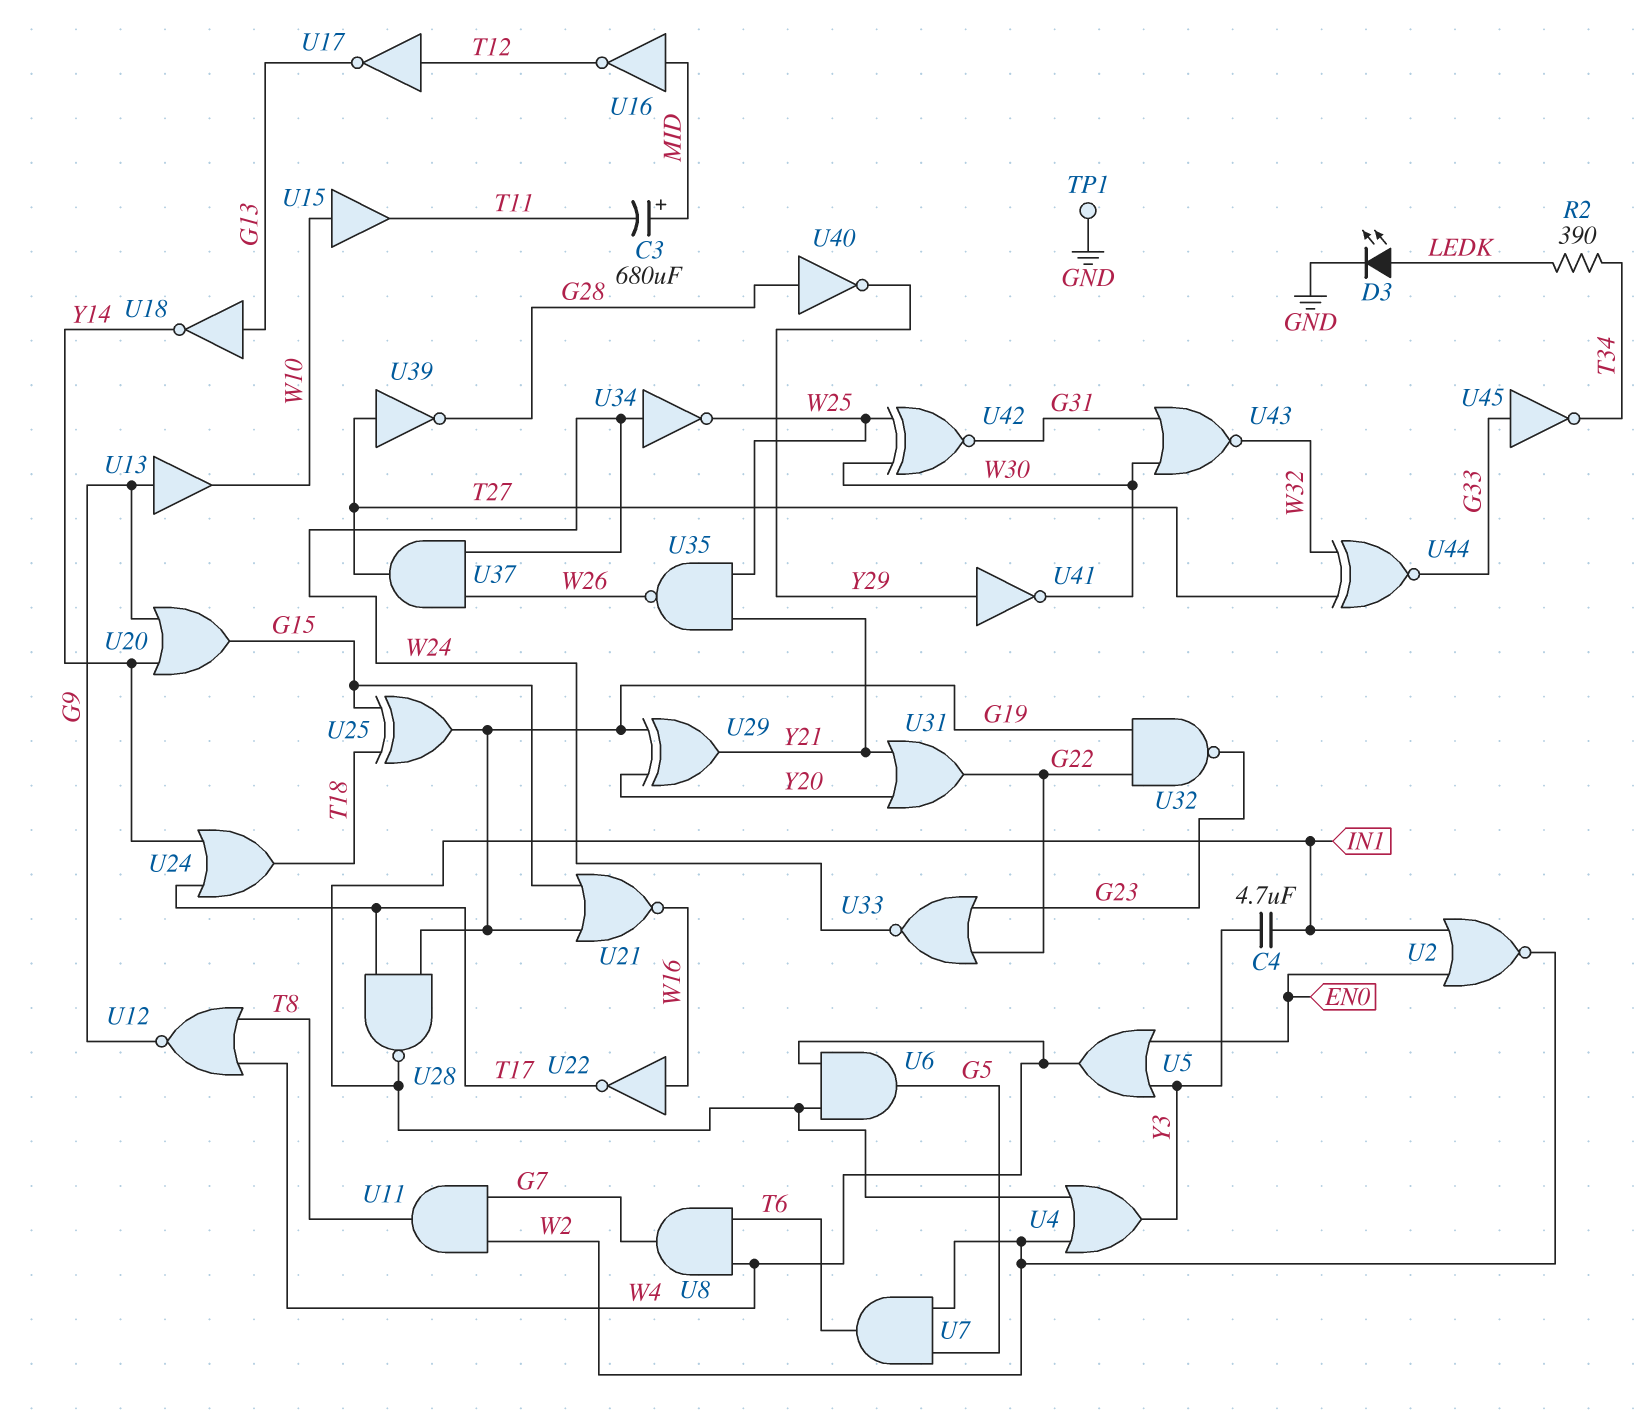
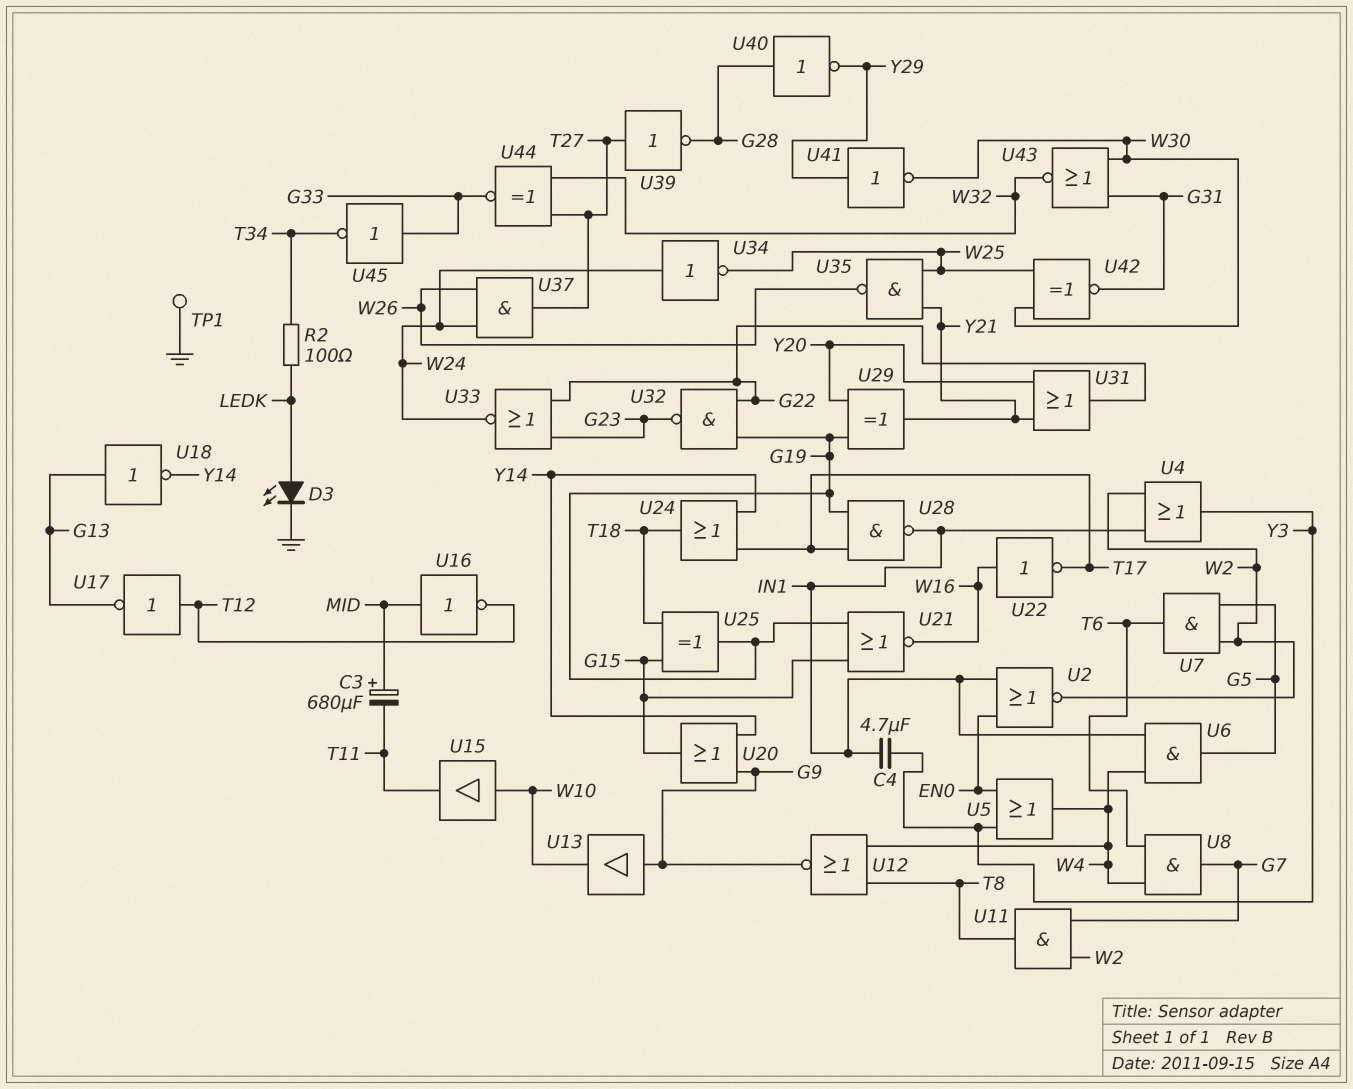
R2: 390 (LEDK, T34) -> 100 (LEDK, T34)

